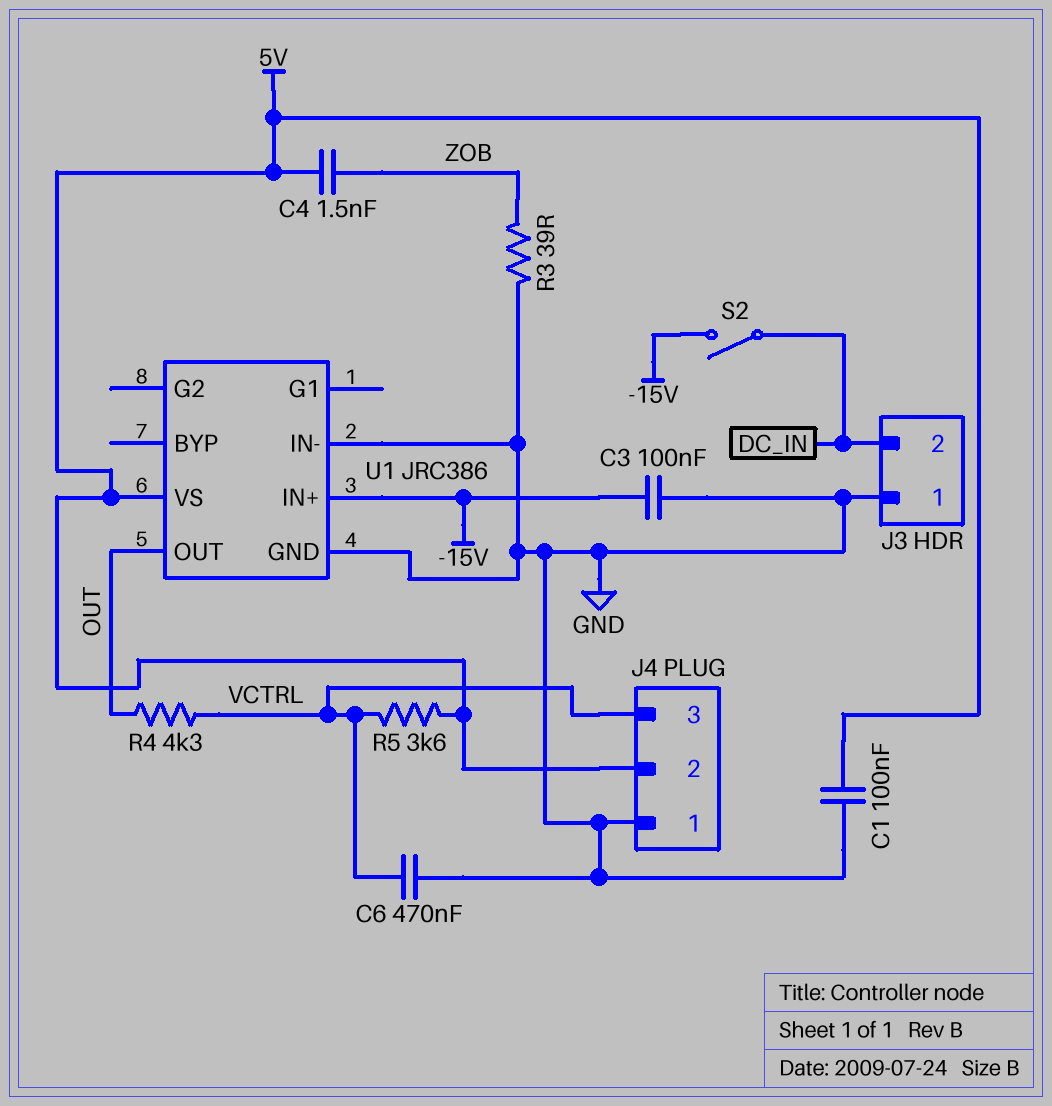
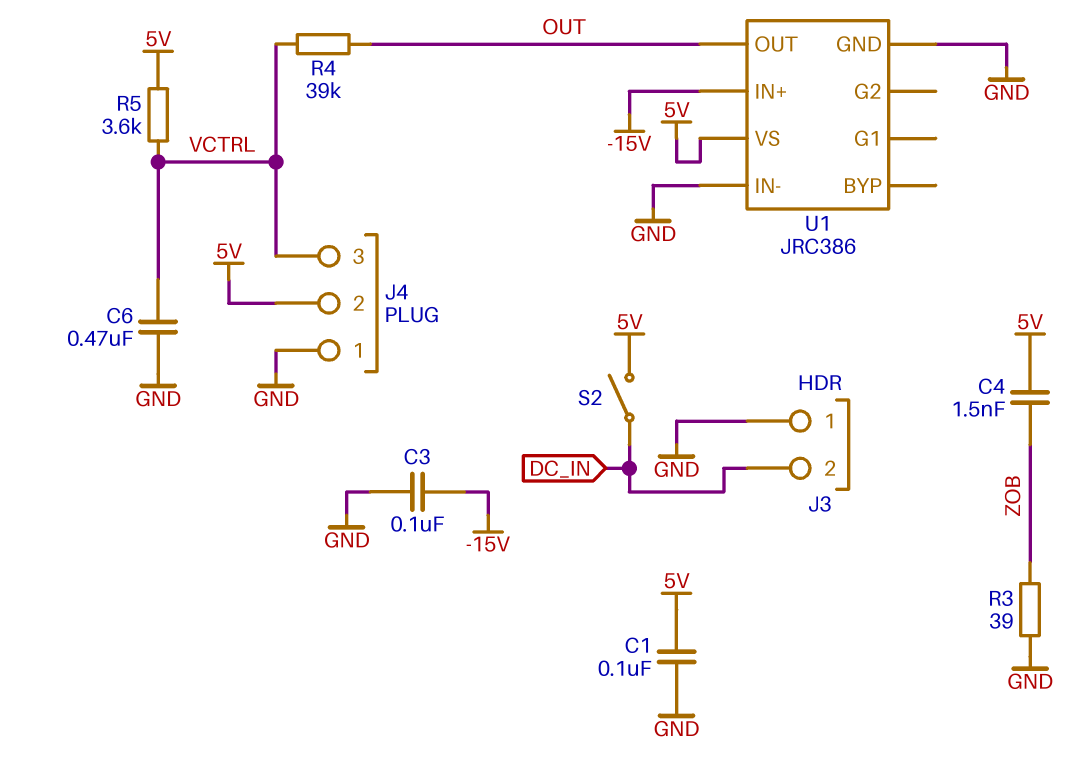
R4: 4.3k (OUT, VCTRL) -> 39k (OUT, VCTRL)
S2: switch (-15V, DC_IN) -> switch (5V, DC_IN)

